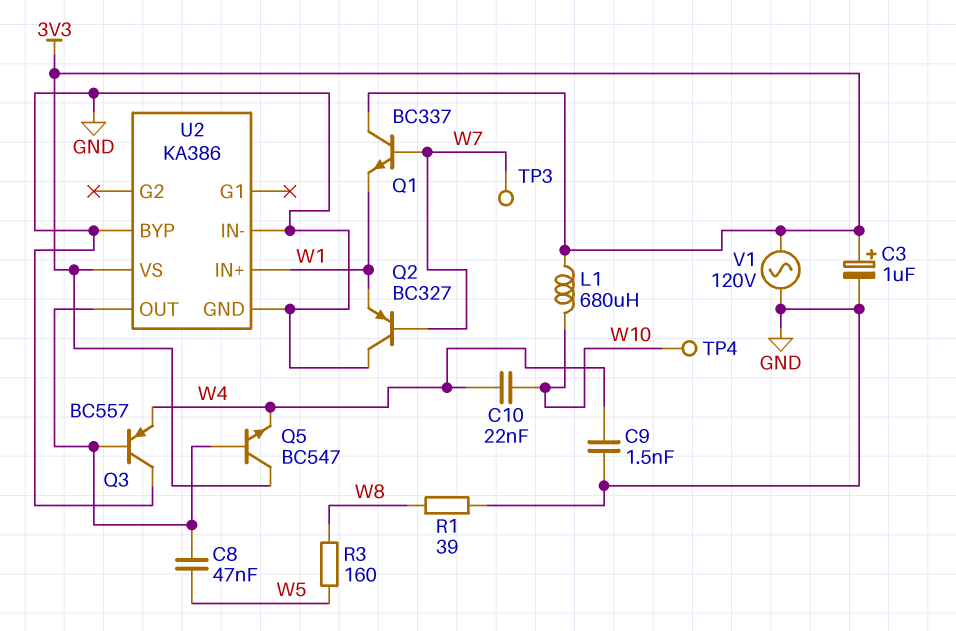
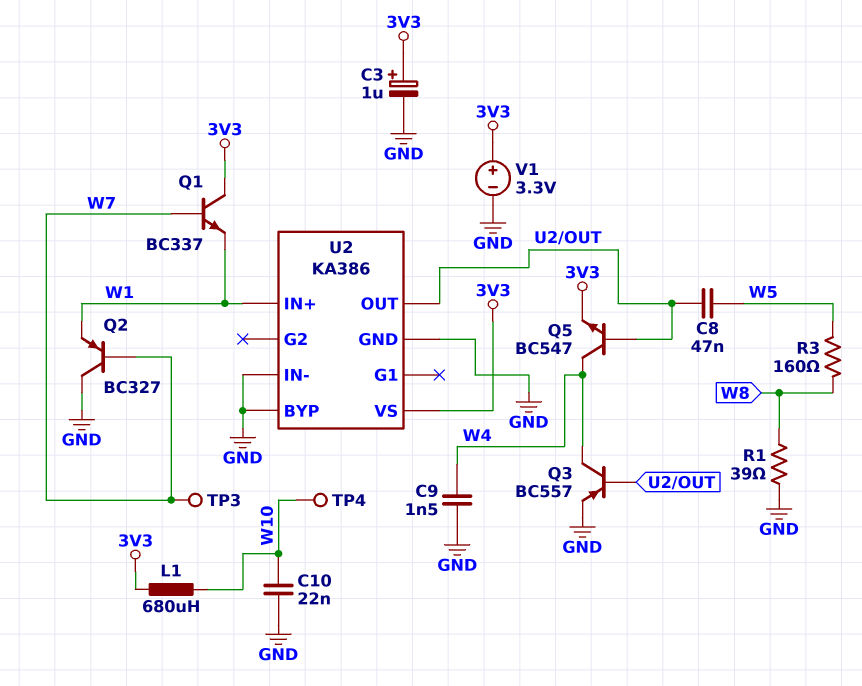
C10: 22nF (W4, W10) -> 22nF (GND, W10)
Q3: PNP BC557 (B U2/OUT, C GND, E W4) -> PNP BC557 (B U2/OUT, C W4, E GND)
Q5: NPN BC547 (B U2/OUT, C 3V3, E W4) -> NPN BC547 (B U2/OUT, C W4, E 3V3)
V1: AC 120V (3V3, GND) -> 3.3V (plus 3V3, minus GND)

